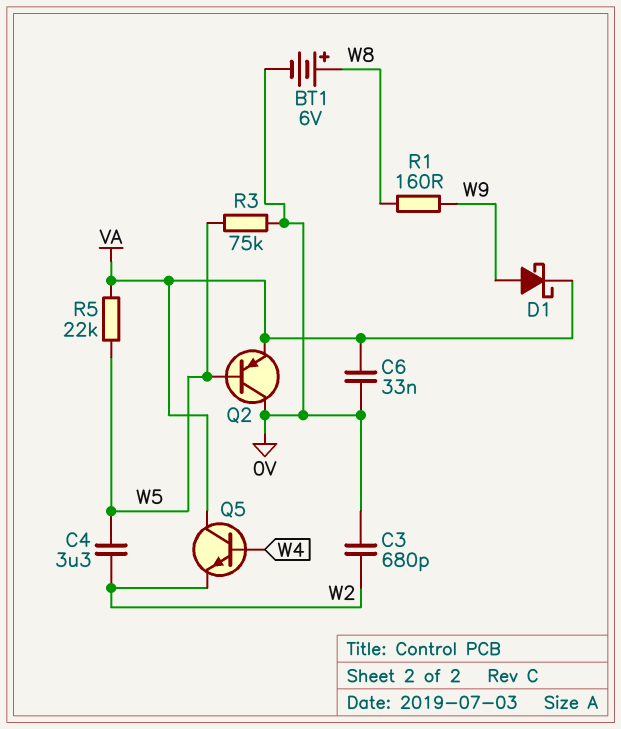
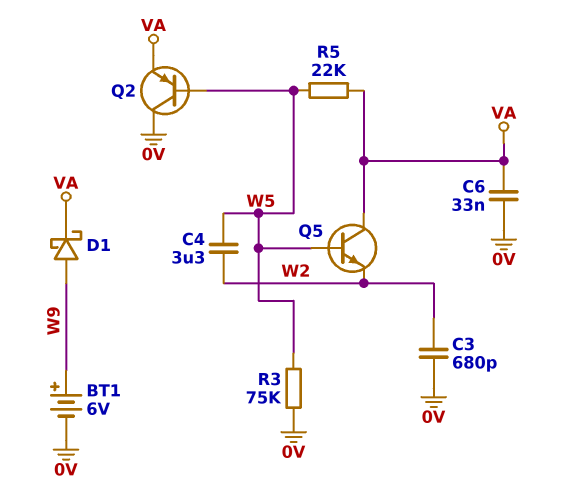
BT1: 6V (plus W8, minus 0V) -> 6V (plus W9, minus 0V)
Q5: NPN (B W4, C VA, E W2) -> NPN (B W5, C VA, E W2)
R1: 160 (W8, W9) -> none

